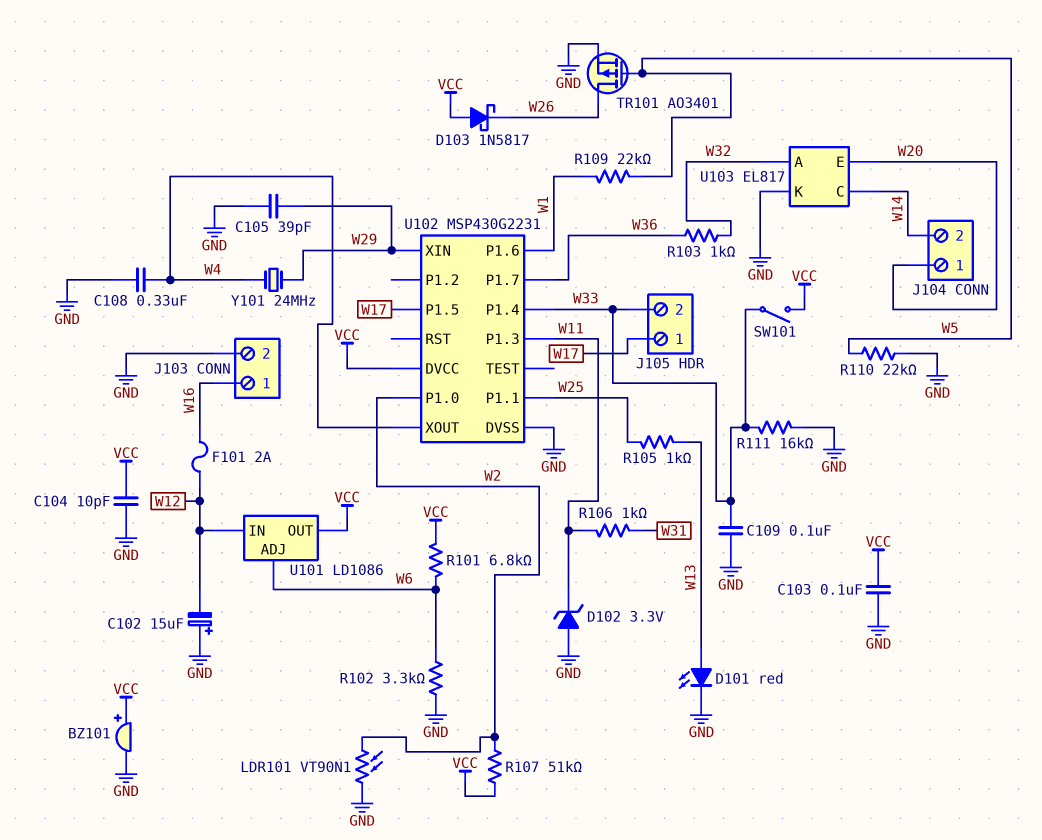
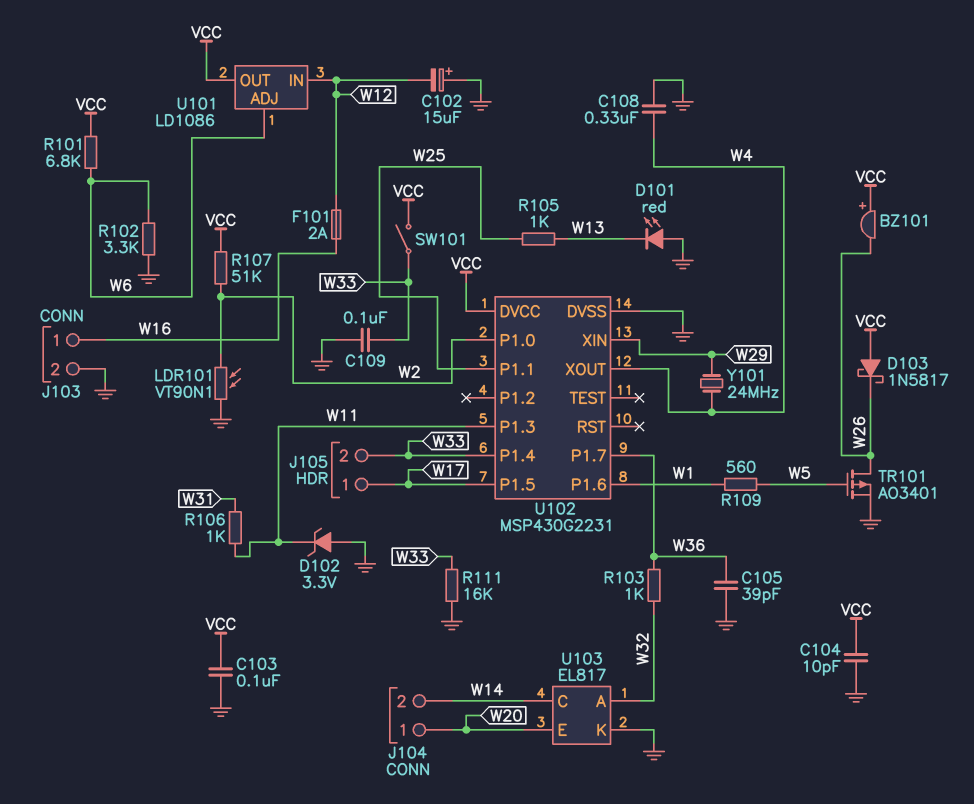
BZ101: buzzer (plus VCC, minus GND) -> buzzer (plus VCC, minus W26)
C105: 39pF (GND, W29) -> 39pF (GND, W36)
D101: LED red (A W13, K GND) -> LED red (A GND, K W13)
R109: 22k (W1, W5) -> 560 (W1, W5)
R110: 22k (GND, W5) -> none

